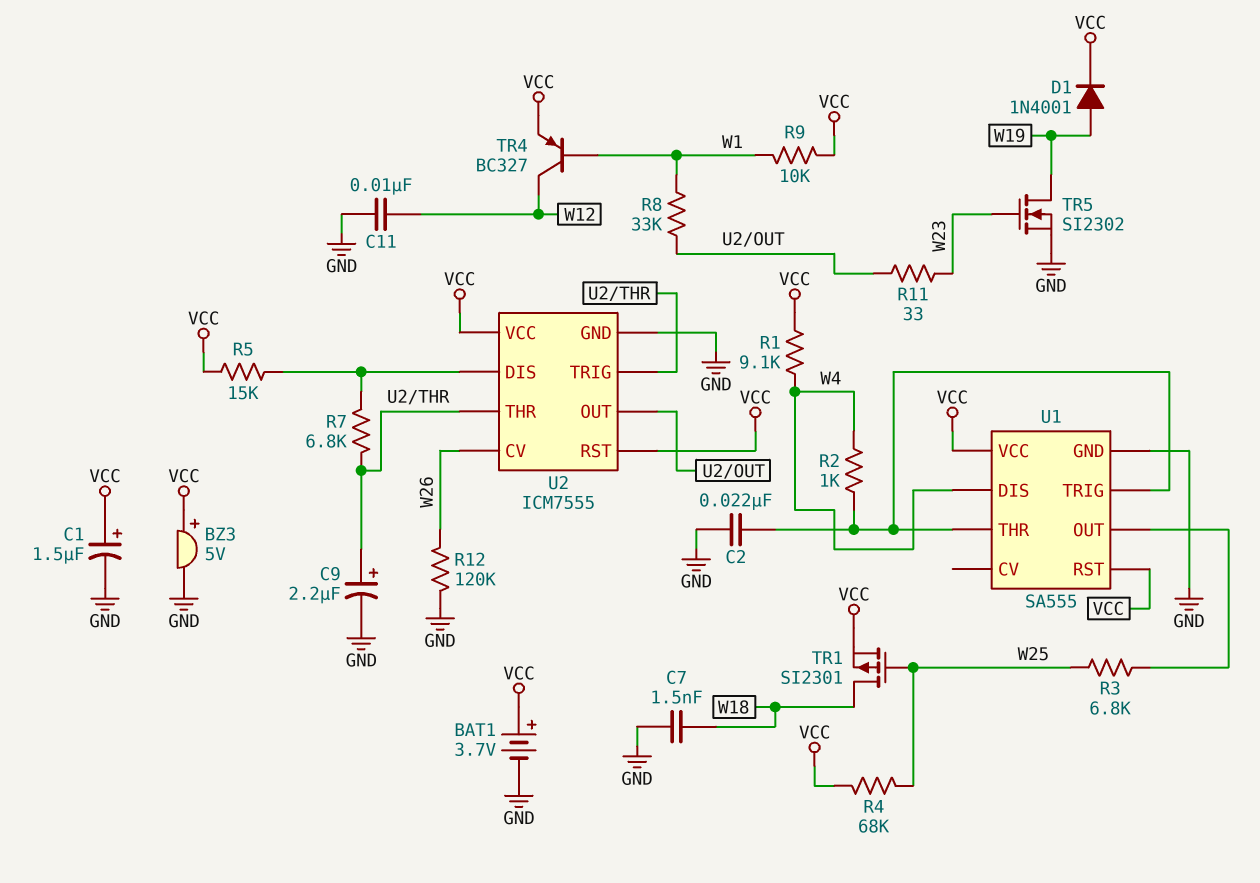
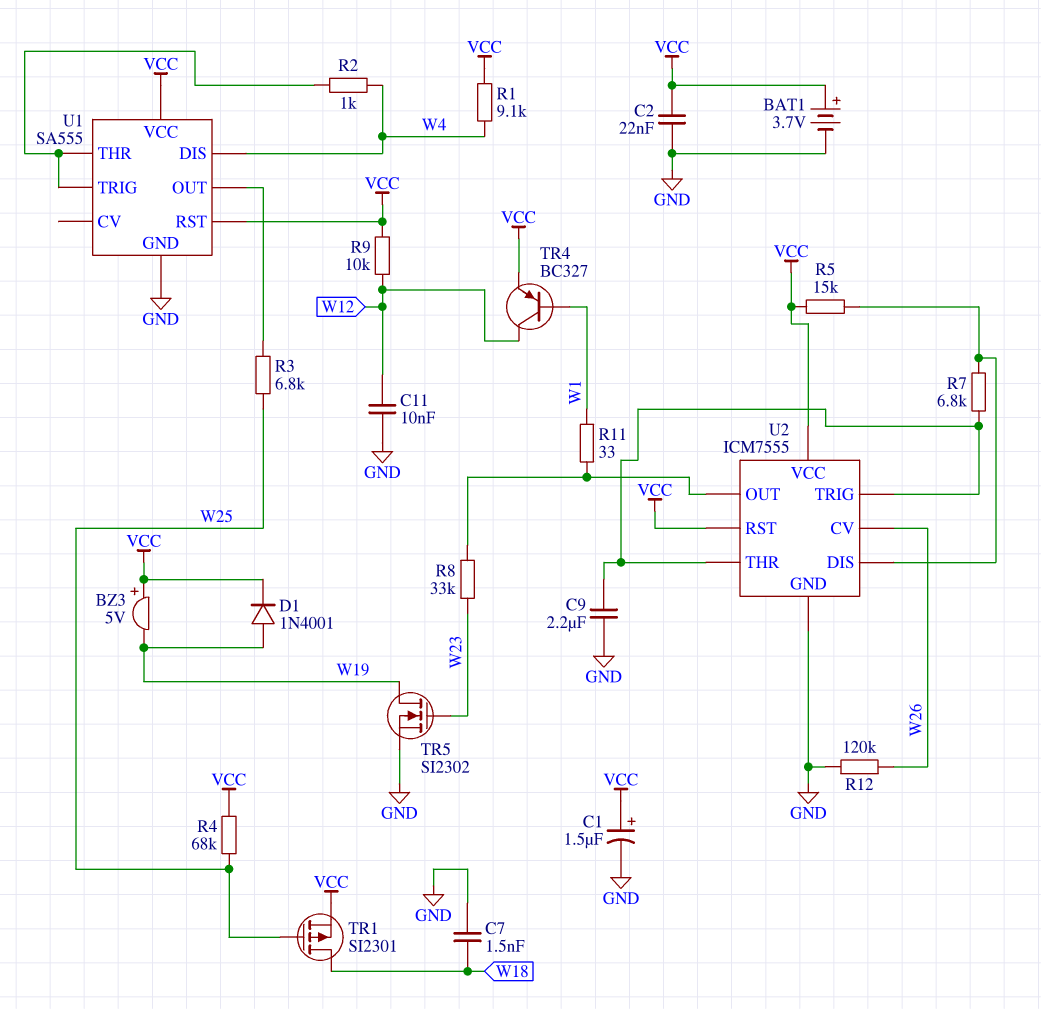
BZ3: buzzer 5V (plus VCC, minus GND) -> buzzer 5V (plus VCC, minus W19)
C2: 22nF (GND, U1/THR) -> 22nF (GND, VCC)
C9: 2.2uF (plus U2/THR, minus GND) -> 2.2uF (GND, U2/THR)
R8: 33k (U2/OUT, W1) -> 33k (U2/OUT, W23)
R9: 10k (VCC, W1) -> 10k (VCC, W12)
R11: 33 (U2/OUT, W23) -> 33 (U2/OUT, W1)

